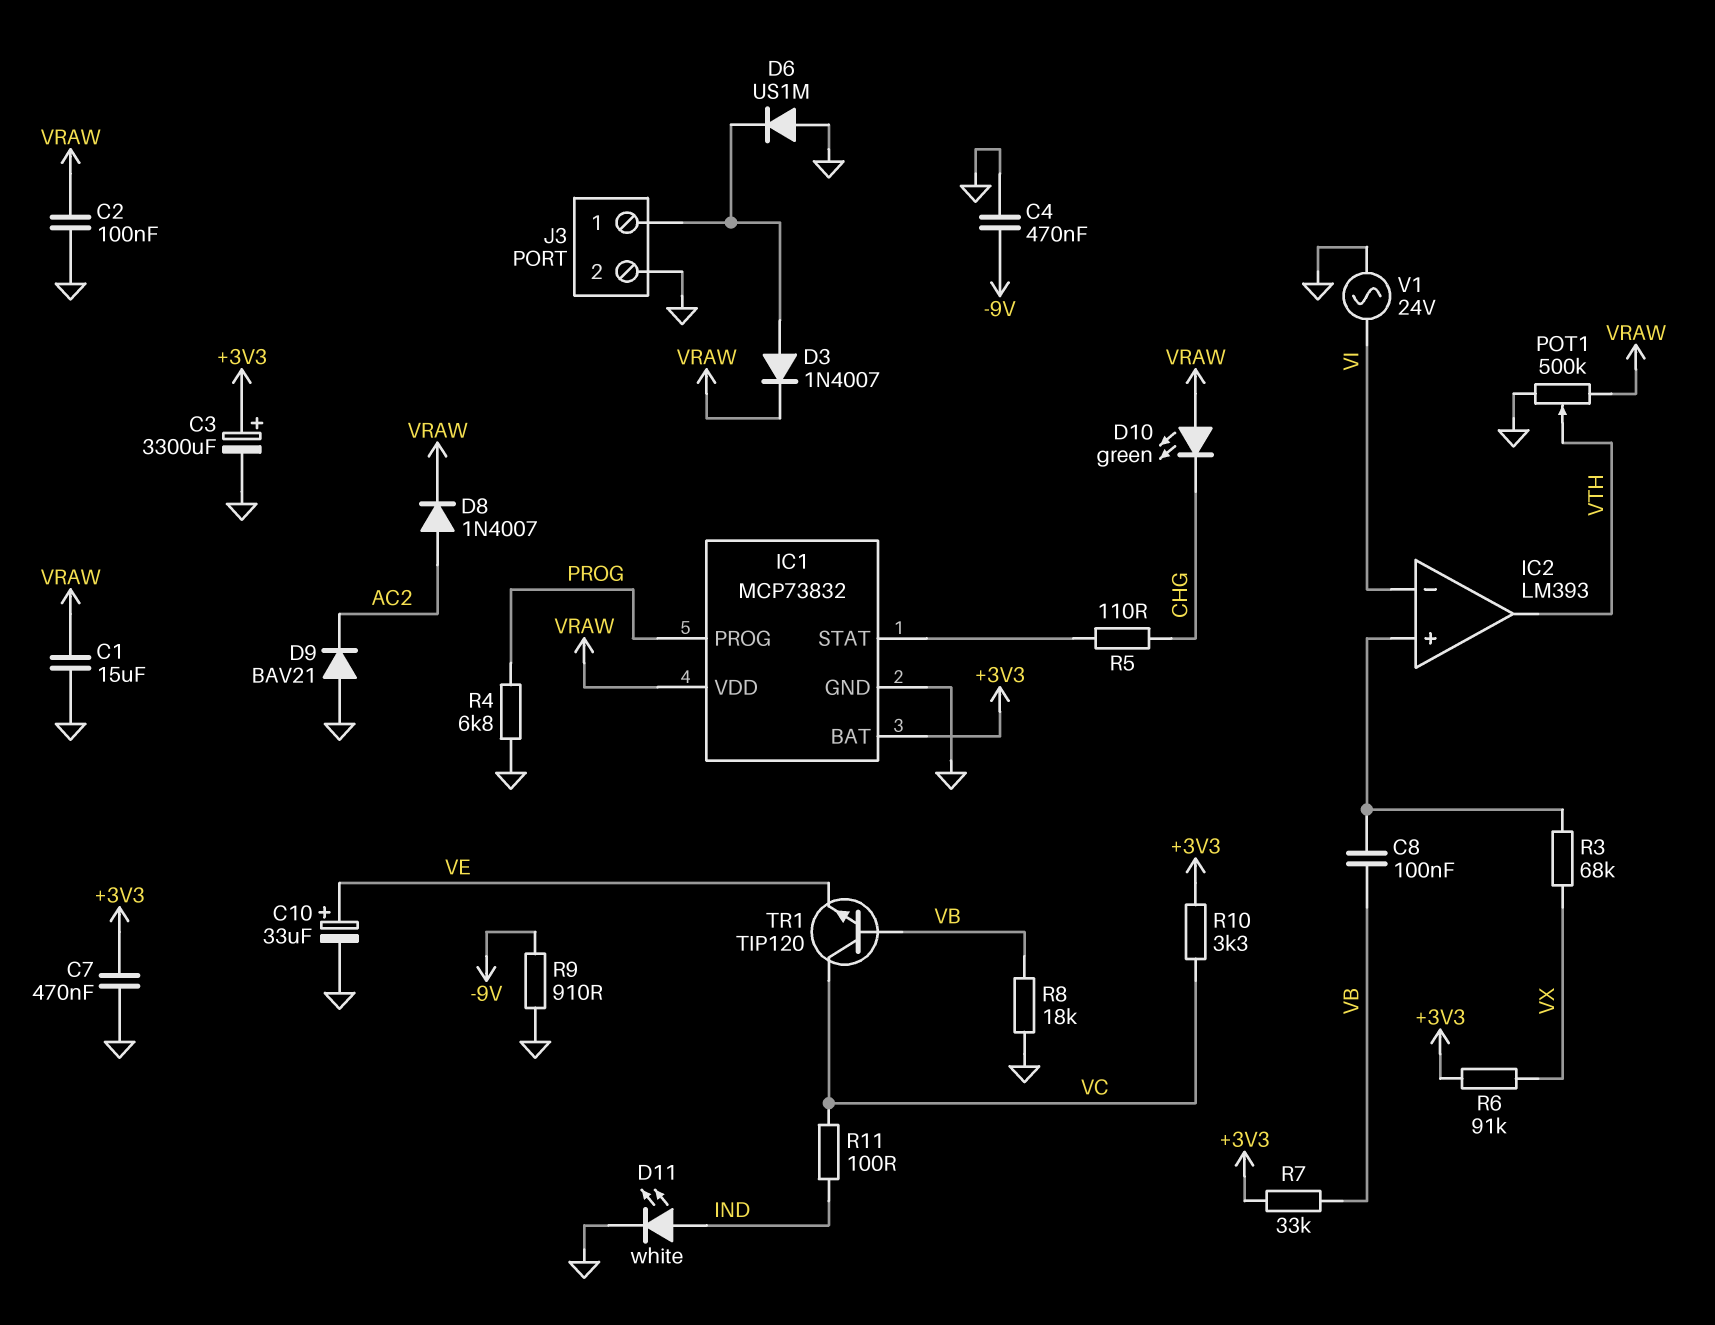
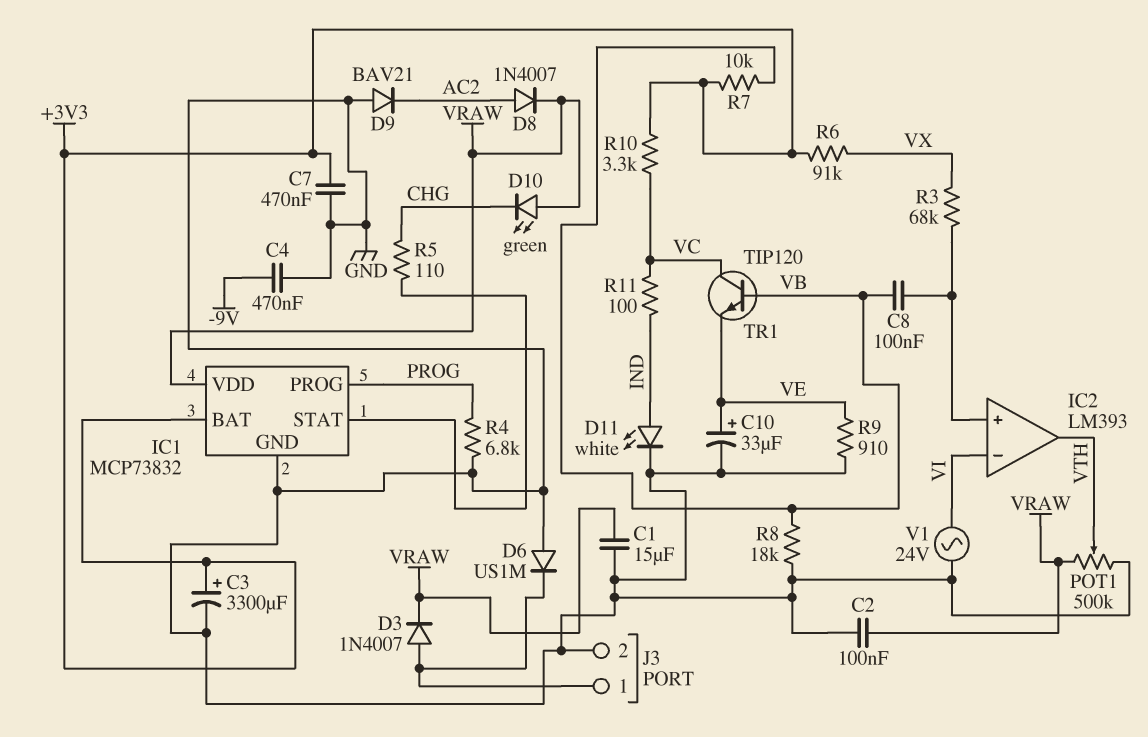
R7: 33k (+3V3, VB) -> 10k (+3V3, VB)
R9: 910 (-9V, GND) -> 910 (GND, VE)

